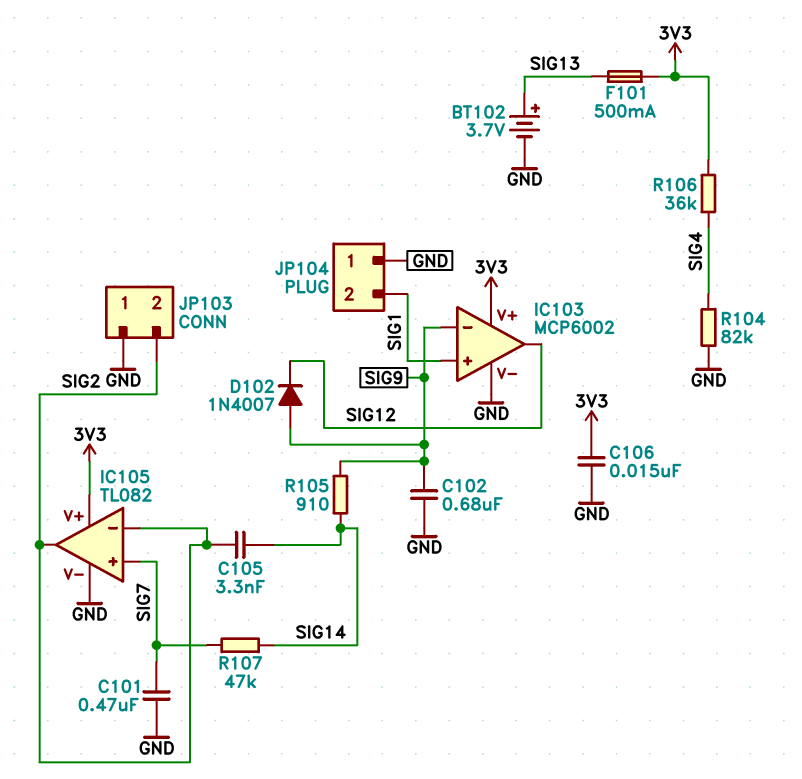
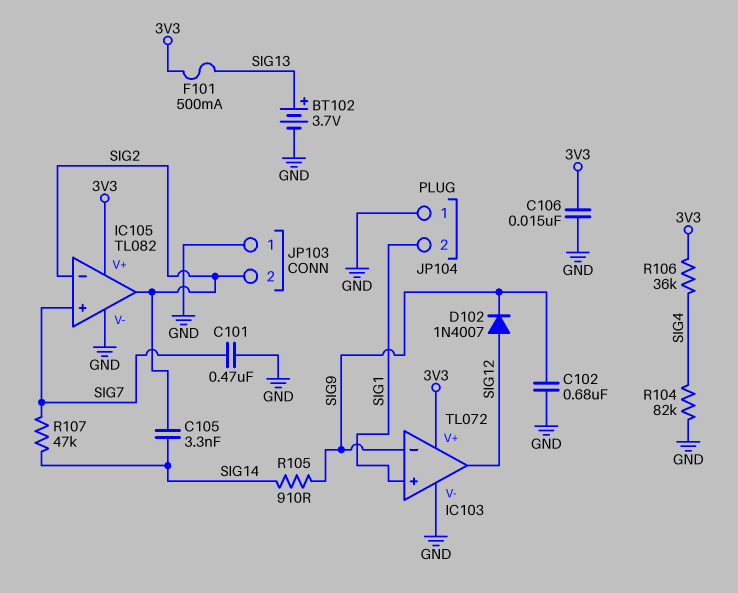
D102: diode 1N4007 (A SIG9, K SIG12) -> diode 1N4007 (A SIG12, K SIG9)
IC103: MCP6002 -> TL072

